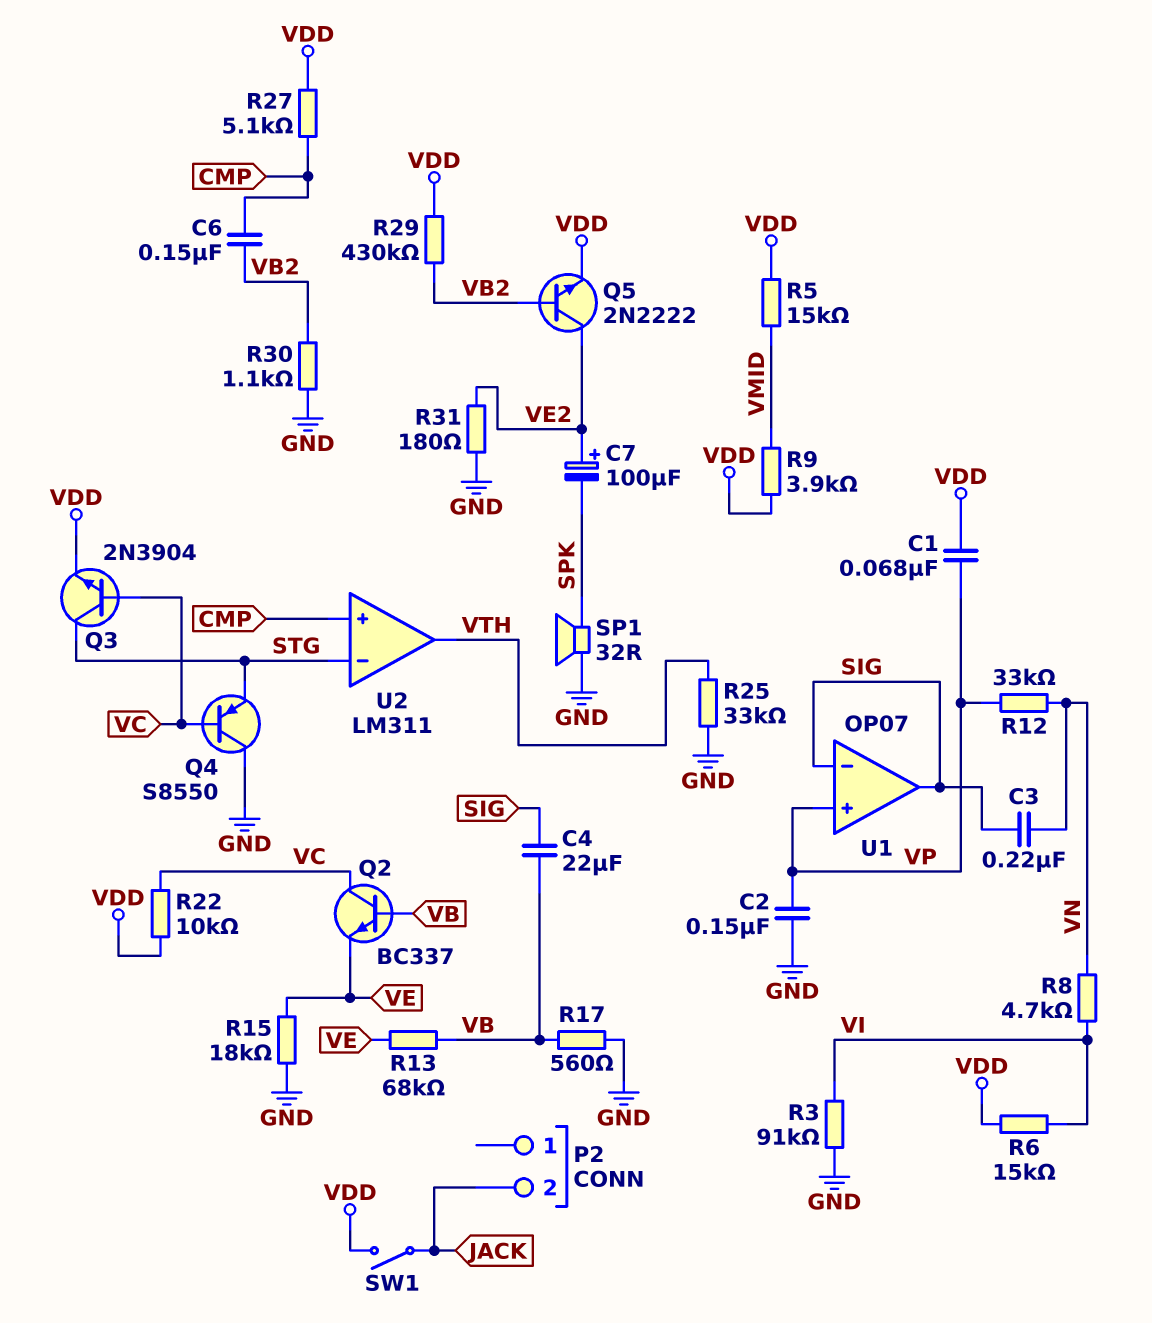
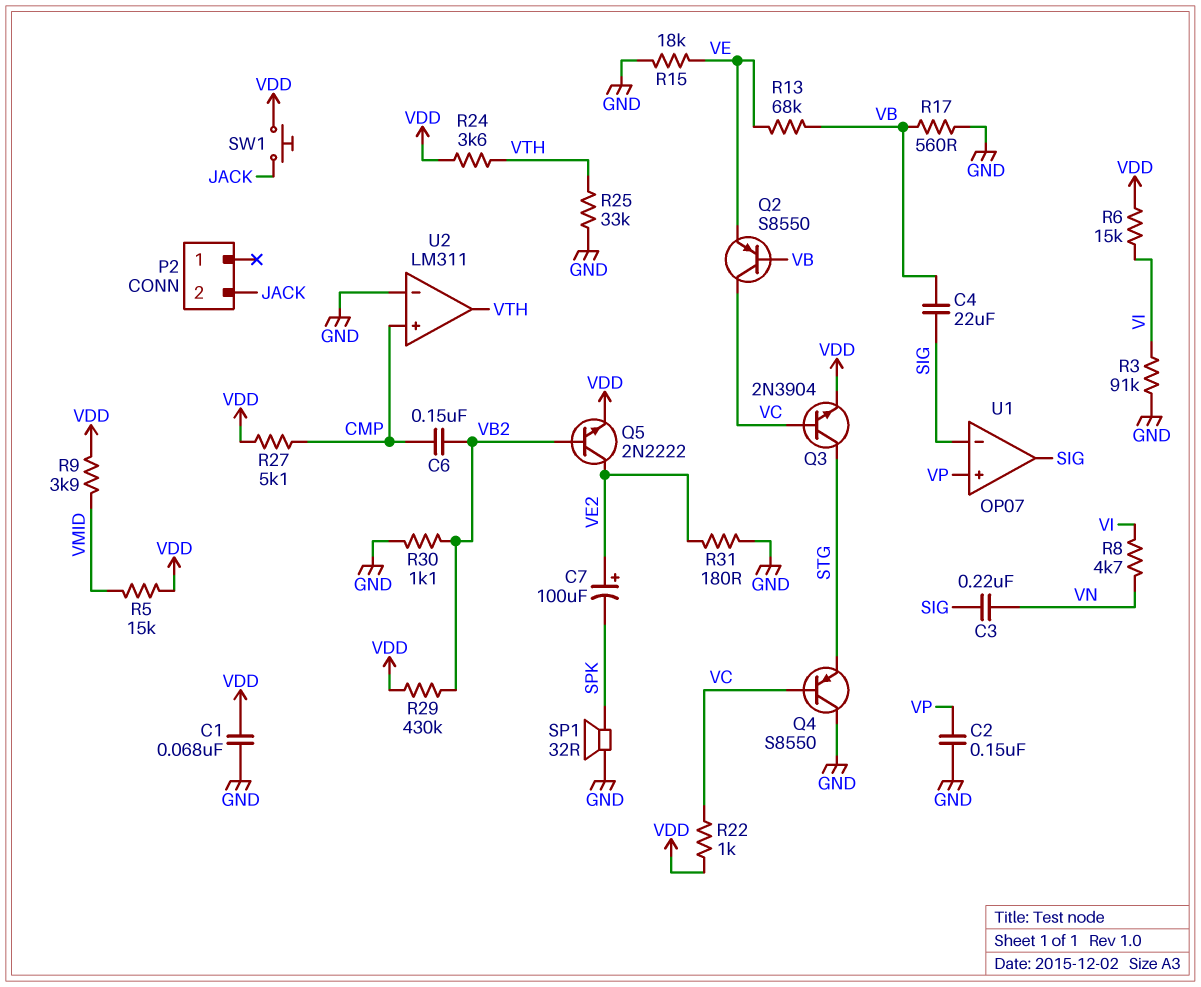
C1: 68nF (VDD, VP) -> 68nF (GND, VDD)
Q2: NPN BC337 (B VB, C VC, E VE) -> PNP S8550 (B VB, C VC, E VE)
R12: 33k (VN, VP) -> none
R22: 10k (VC, VDD) -> 1k (VC, VDD)
R24: none -> 3.6k (VDD, VTH)
SW1: switch (JACK, VDD) -> button (JACK, VDD)
U2 pin in-: STG -> GND

